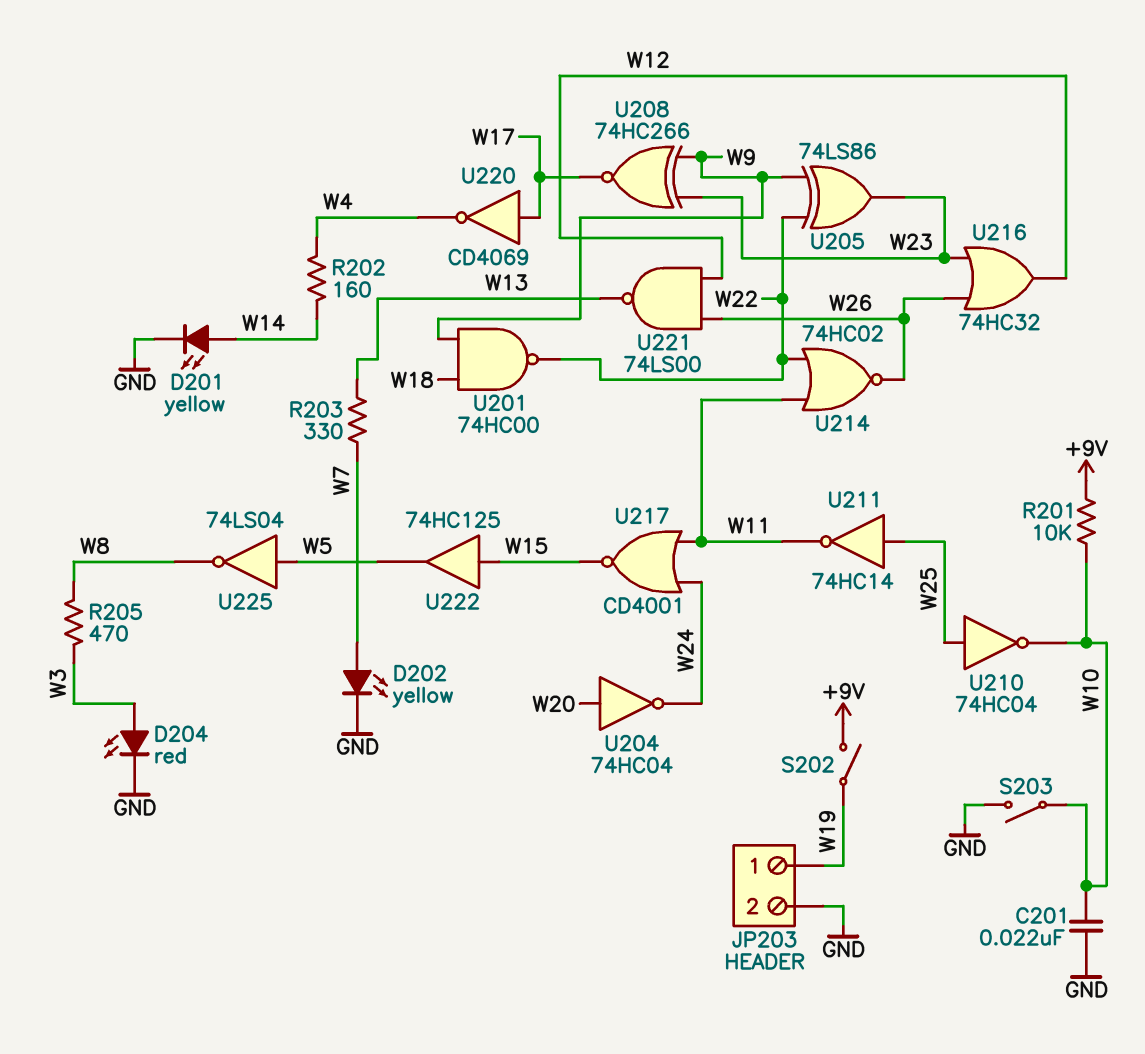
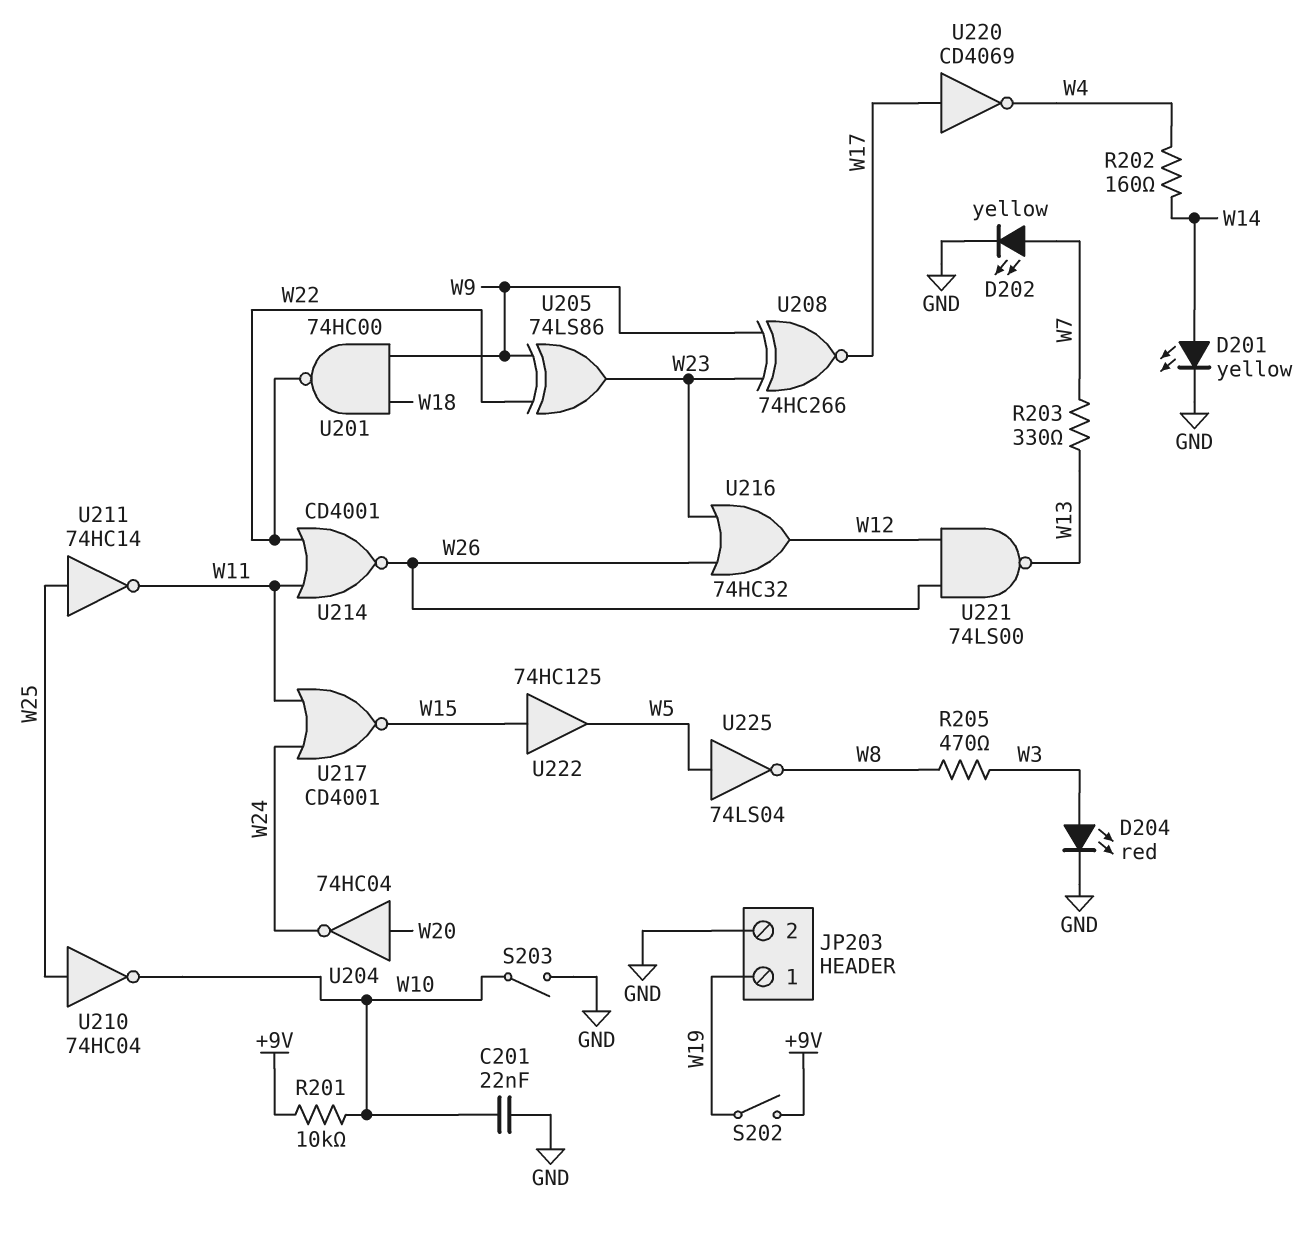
U214: NOR 74HC02 (in W11, in W22, out W26) -> NOR CD4001 (in W11, in W22, out W26)

